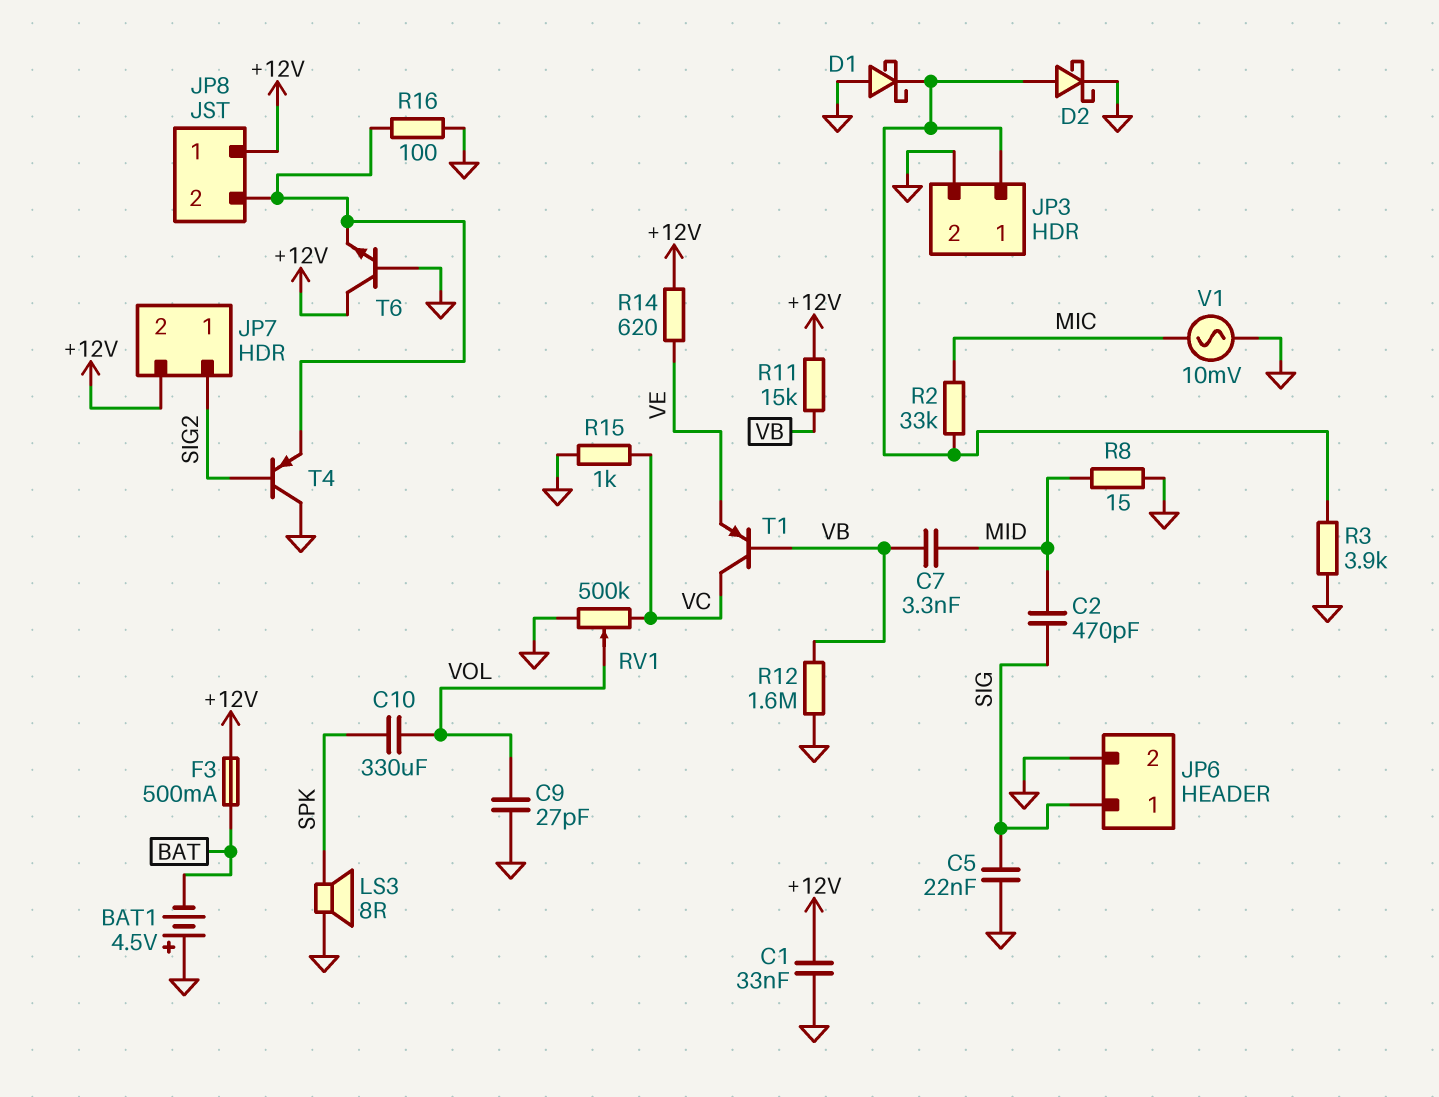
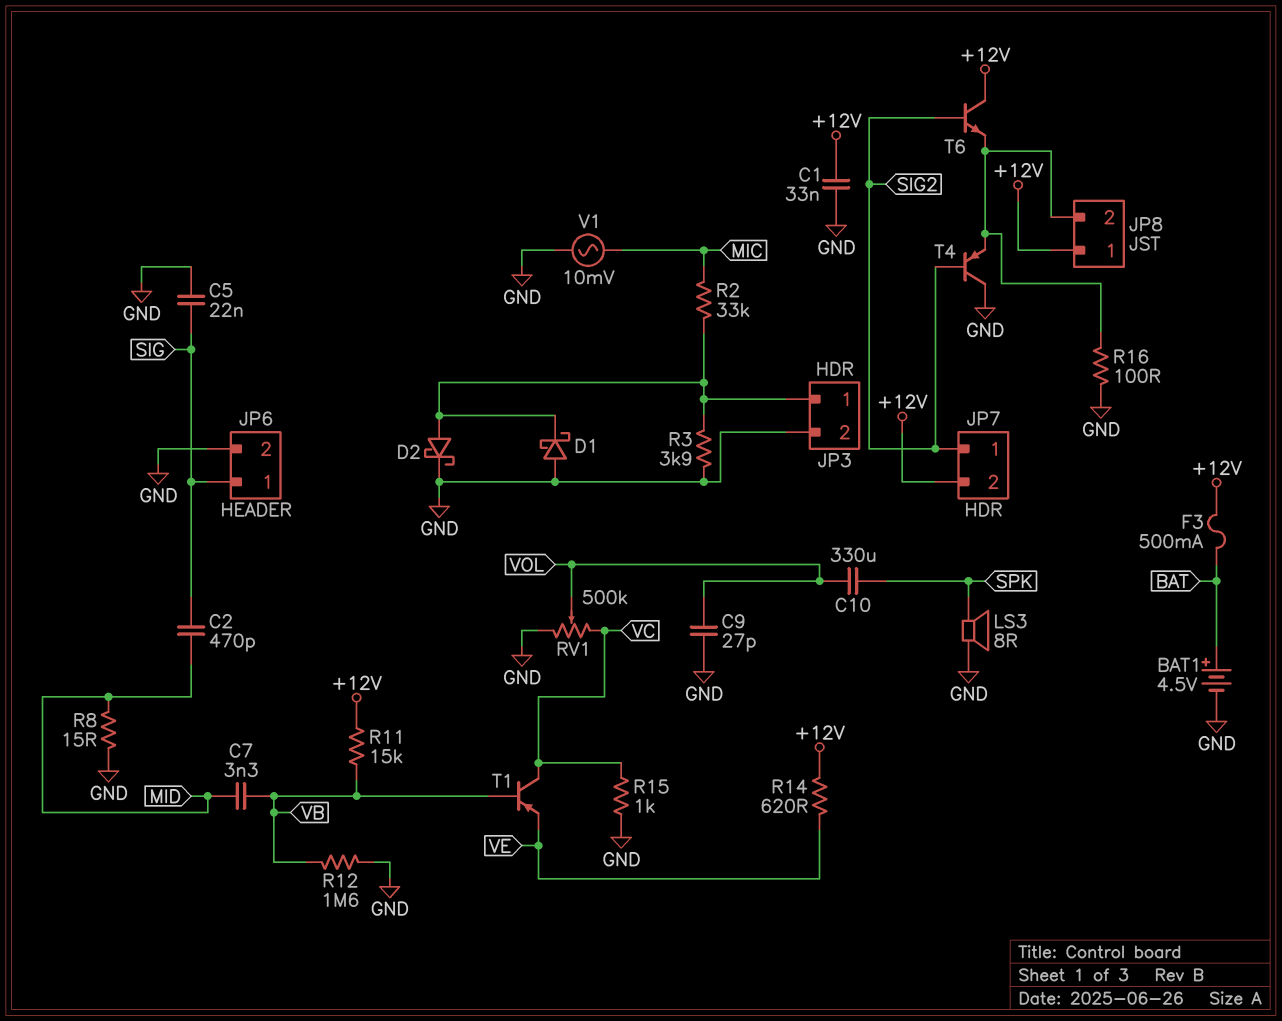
BAT1: 4.5V (plus GND, minus BAT) -> 4.5V (plus BAT, minus GND)
T6: NPN (B GND, C +12V, E JP8/2) -> NPN (B SIG2, C +12V, E JP8/2)

